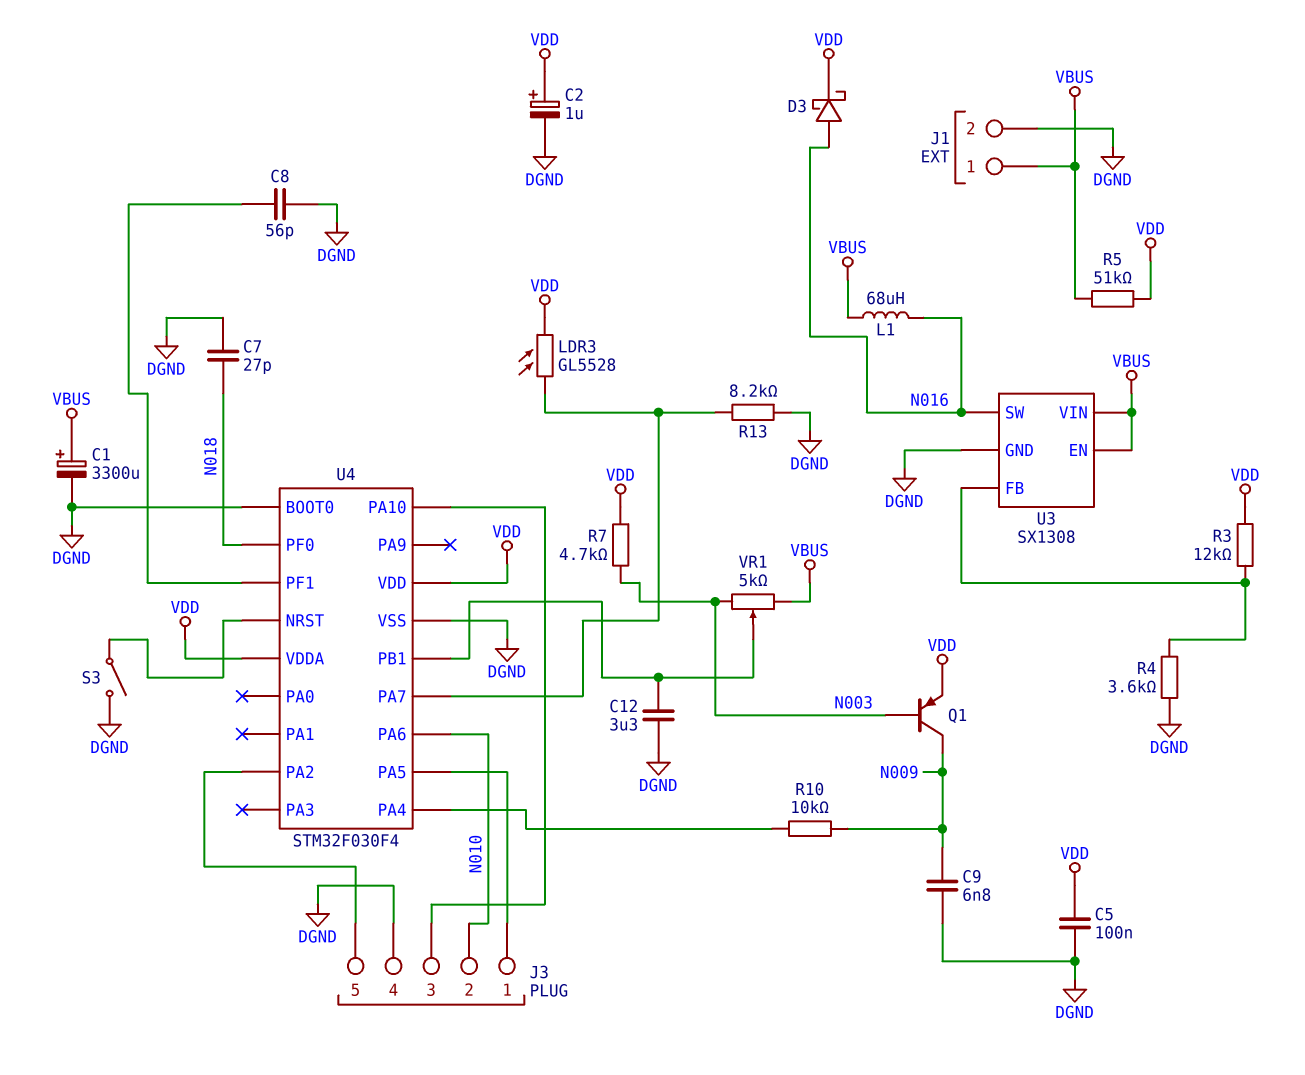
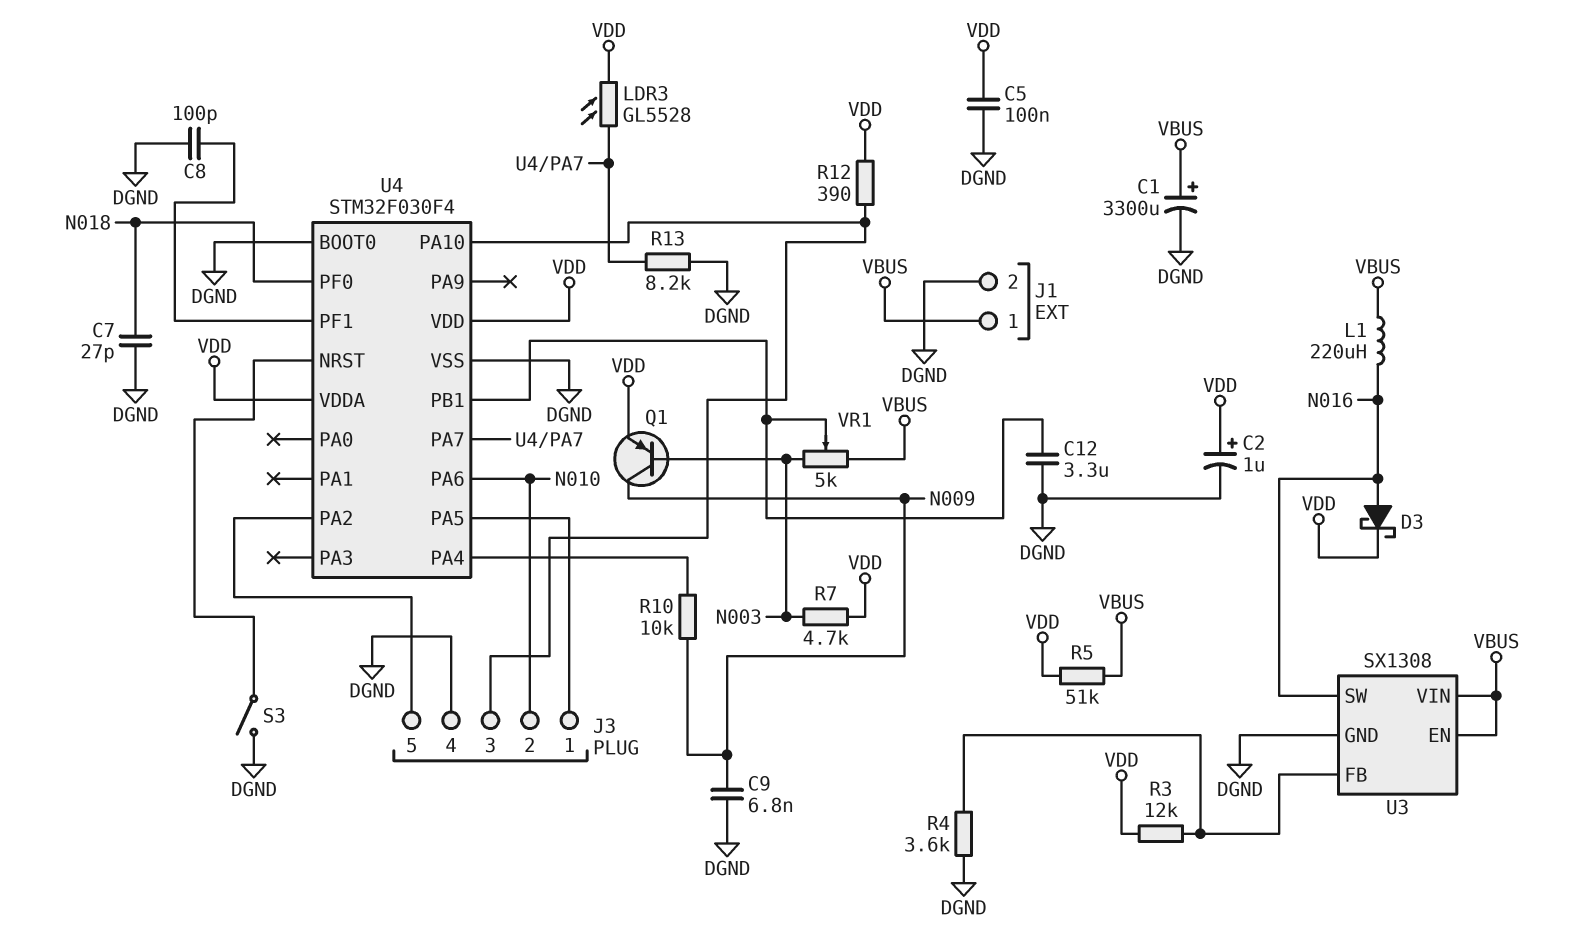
C8: 56pF (DGND, U4/PF1) -> 100pF (DGND, U4/PF1)
L1: 68uH (N016, VBUS) -> 220uH (N016, VBUS)
R12: none -> 390 (J3/3, VDD)

